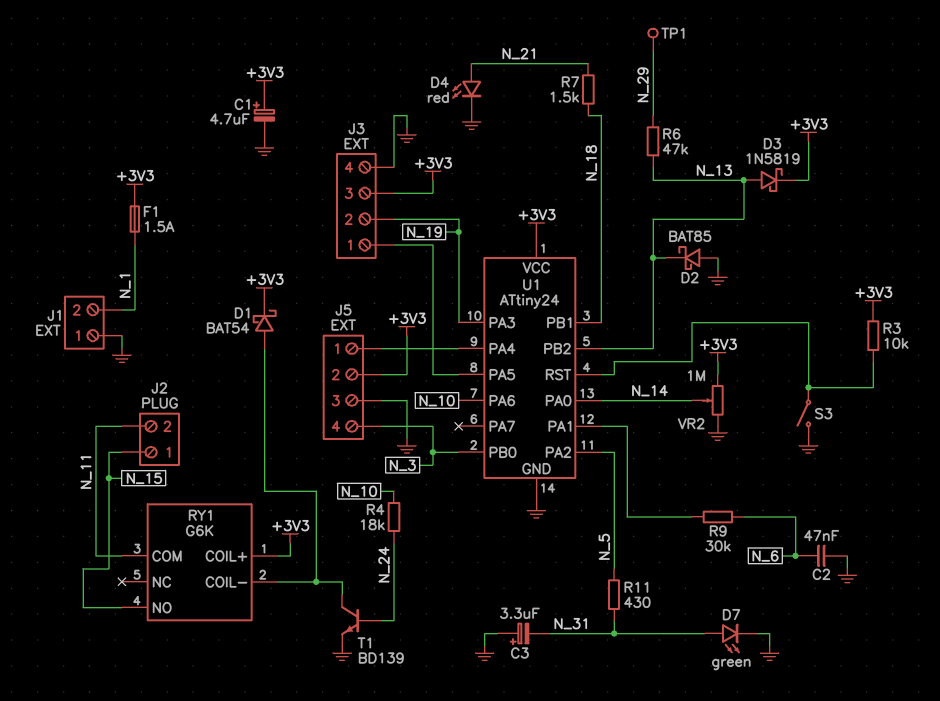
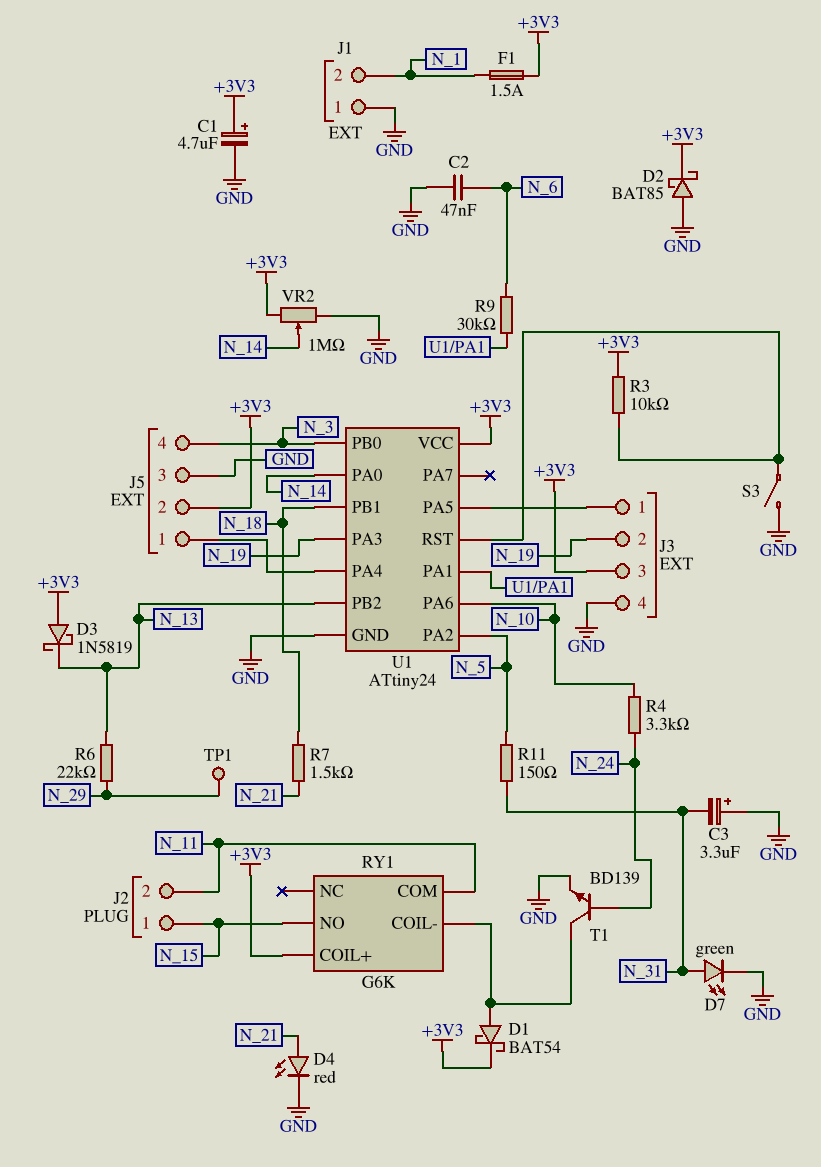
D2: schottky BAT85 (A GND, K N_13) -> schottky BAT85 (A GND, K +3V3)
D3: schottky 1N5819 (A N_13, K +3V3) -> schottky 1N5819 (A +3V3, K N_13)
R4: 18k (N_10, N_24) -> 3.3k (N_10, N_24)
R6: 47k (N_13, N_29) -> 22k (N_13, N_29)
R11: 430 (N_5, N_31) -> 150 (N_5, N_31)

